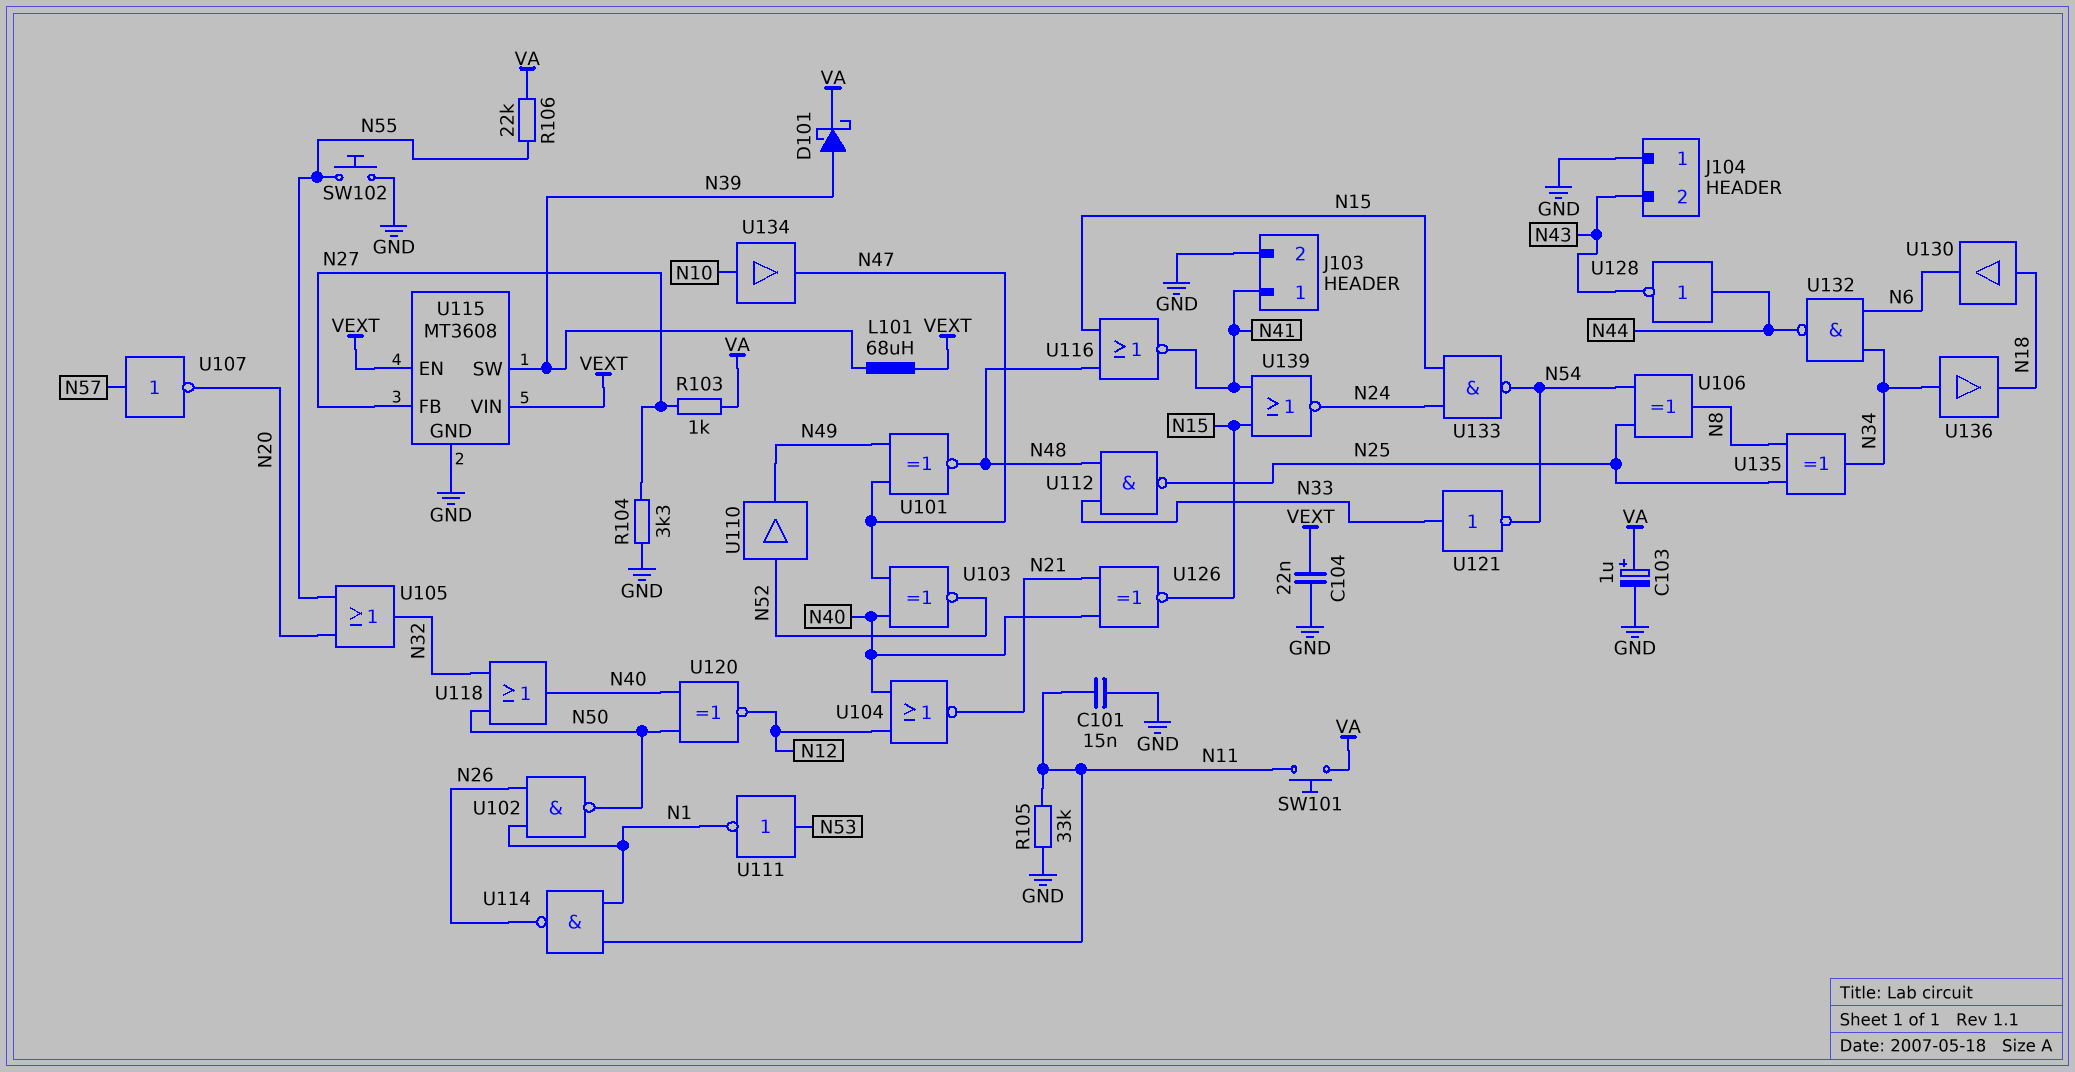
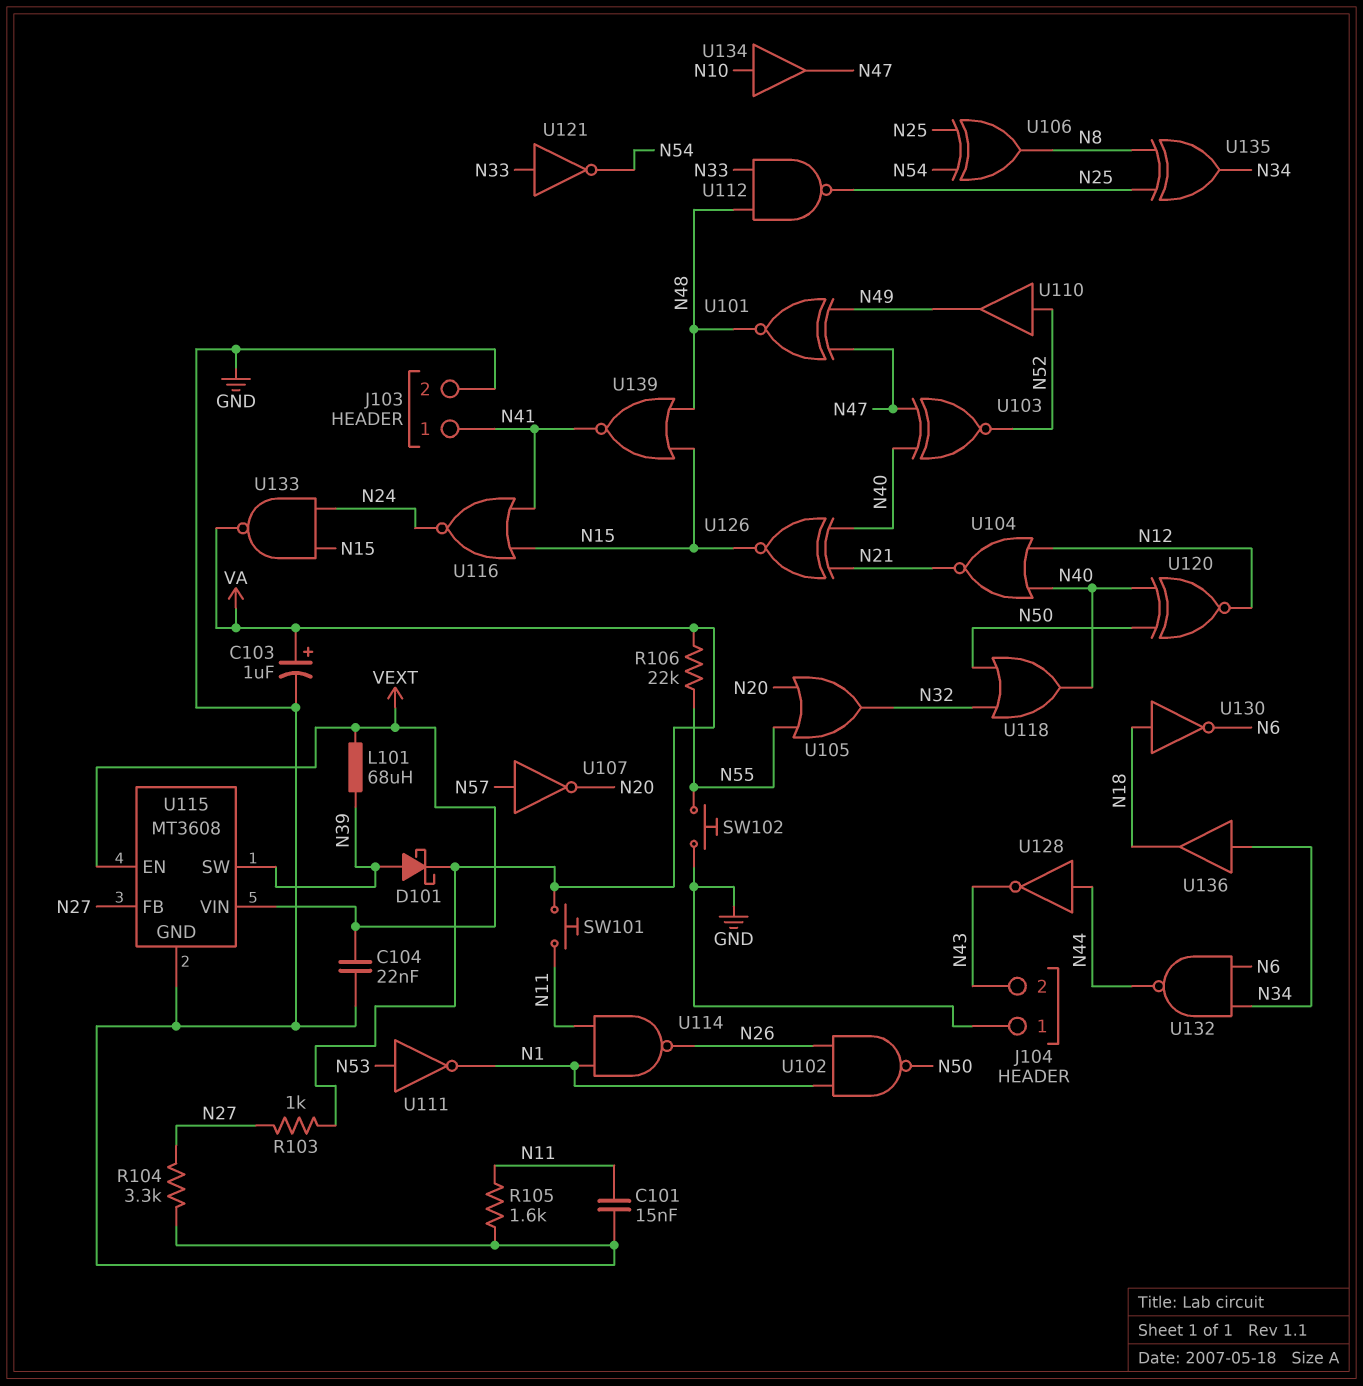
R105: 33k (GND, N11) -> 1.6k (GND, N11)
U116: NOR (in N15, in N48, out N41) -> NOR (in N15, in N41, out N24)
U130: buffer (in N18, out N6) -> NOT (in N18, out N6)
U133: NAND (in N15, in N24, out N54) -> NAND (in N15, in N24, out VA)
U139: NOR (in N15, in N41, out N24) -> NOR (in N15, in N48, out N41)

